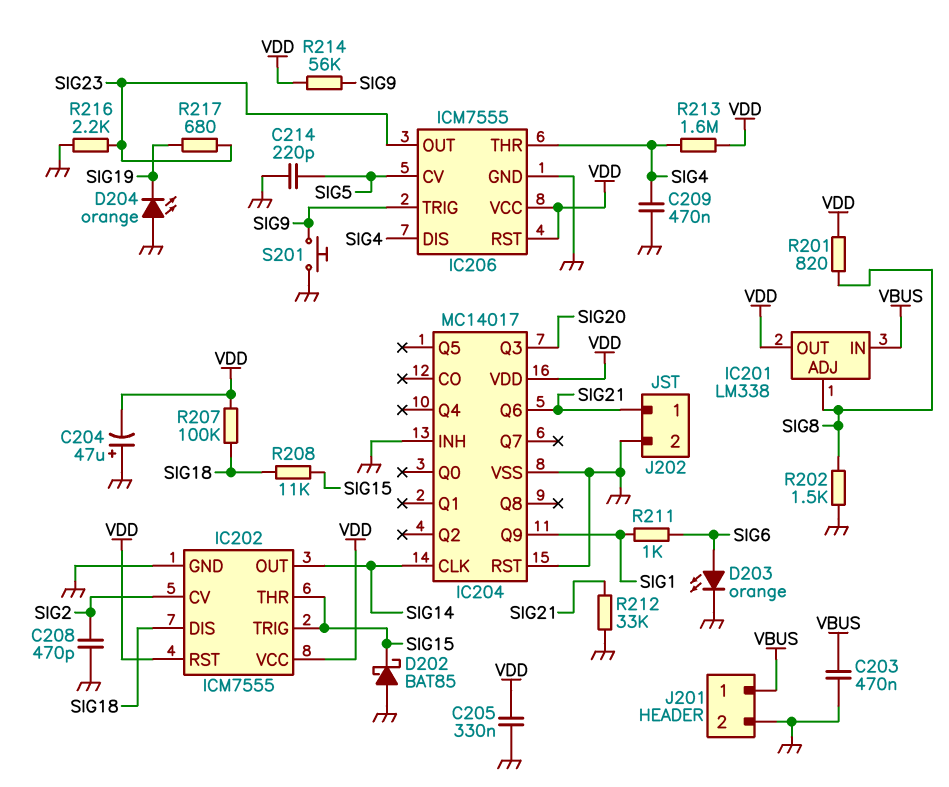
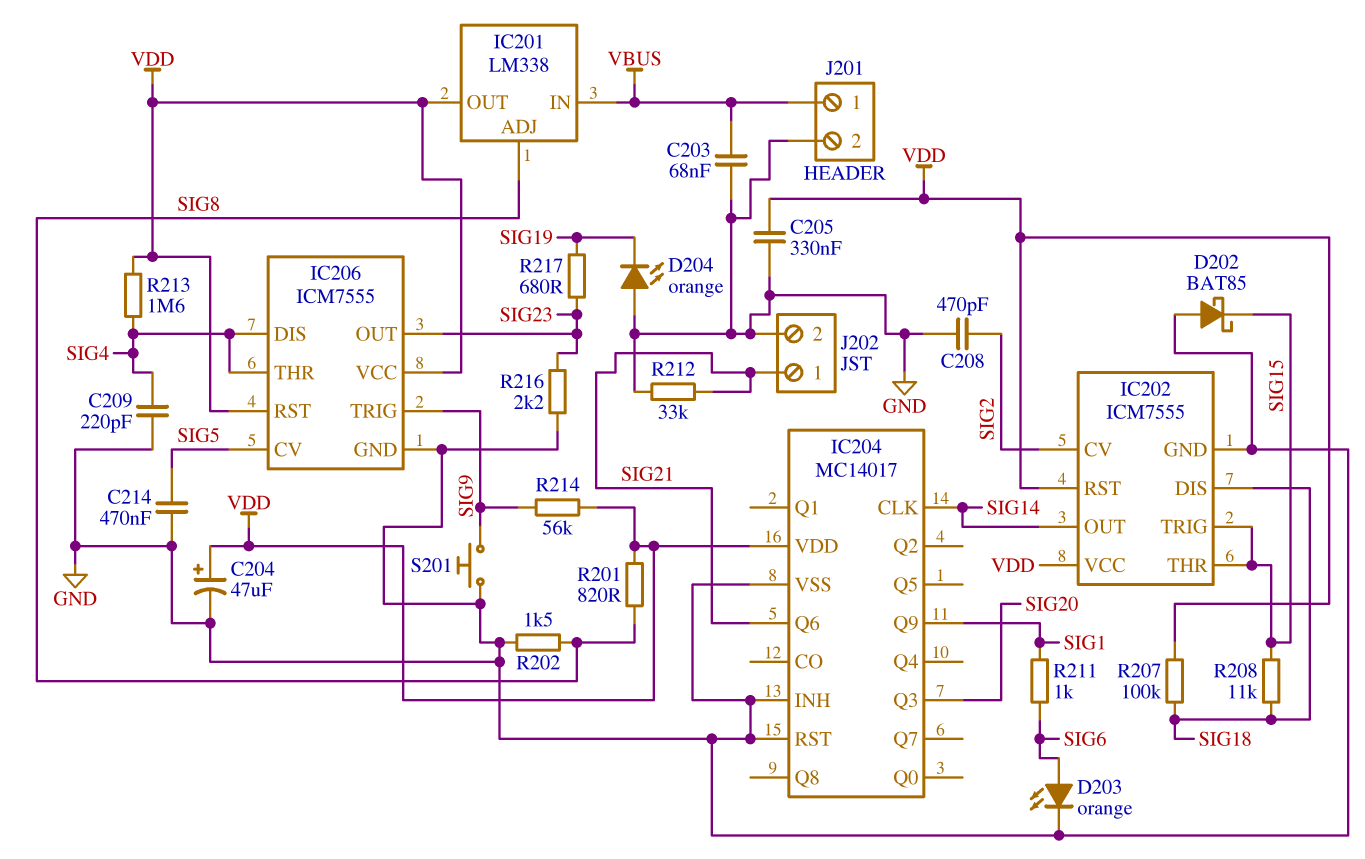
C203: 470nF (GND, VBUS) -> 68nF (GND, VBUS)
C204: 47uF (plus GND, minus VDD) -> 47uF (plus VDD, minus GND)
C209: 470nF (GND, SIG4) -> 220pF (GND, SIG4)
C214: 220pF (GND, SIG5) -> 470nF (GND, SIG5)

